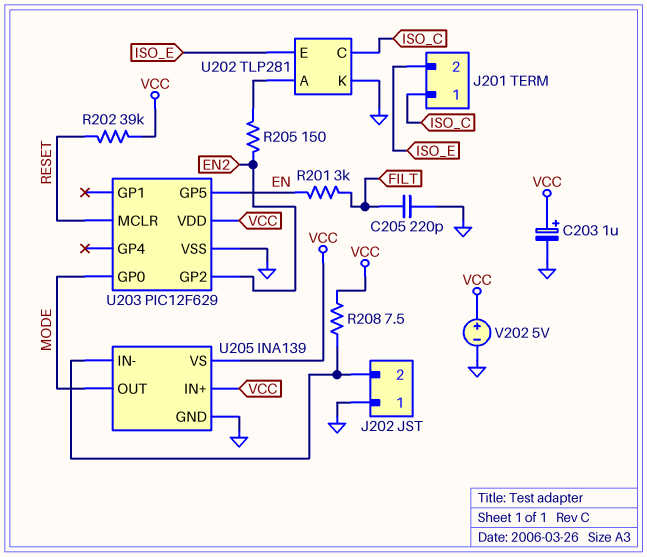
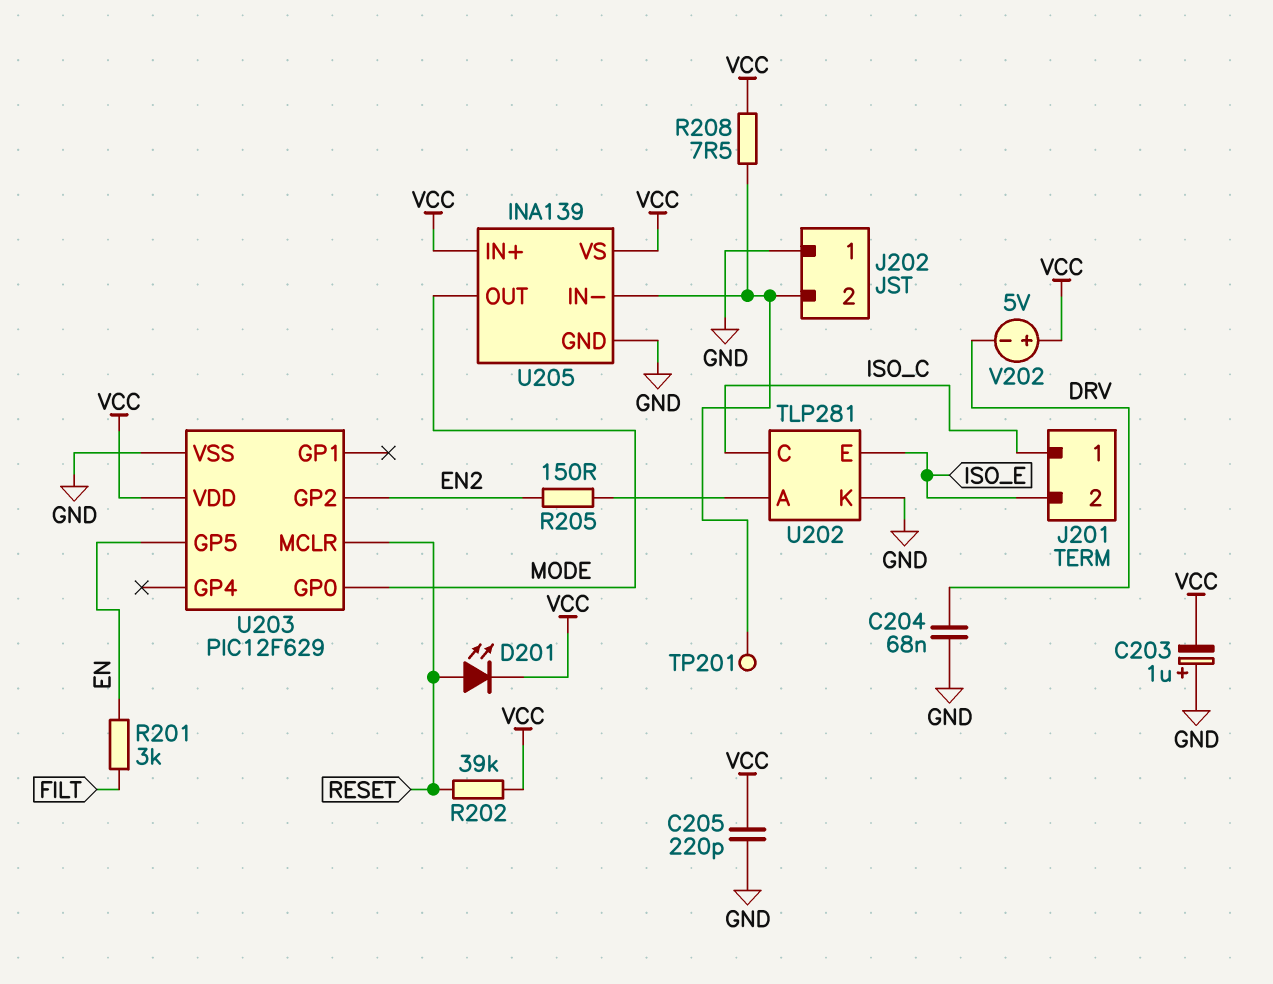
C203: 1uF (plus VCC, minus GND) -> 1uF (plus GND, minus VCC)
C204: none -> 68nF (DRV, GND)
C205: 220pF (FILT, GND) -> 220pF (GND, VCC)
D201: none -> LED (A RESET, K VCC)
TP201: none -> test point (J202/2)
V202: 5V (plus VCC, minus GND) -> 5V (plus VCC, minus DRV)

